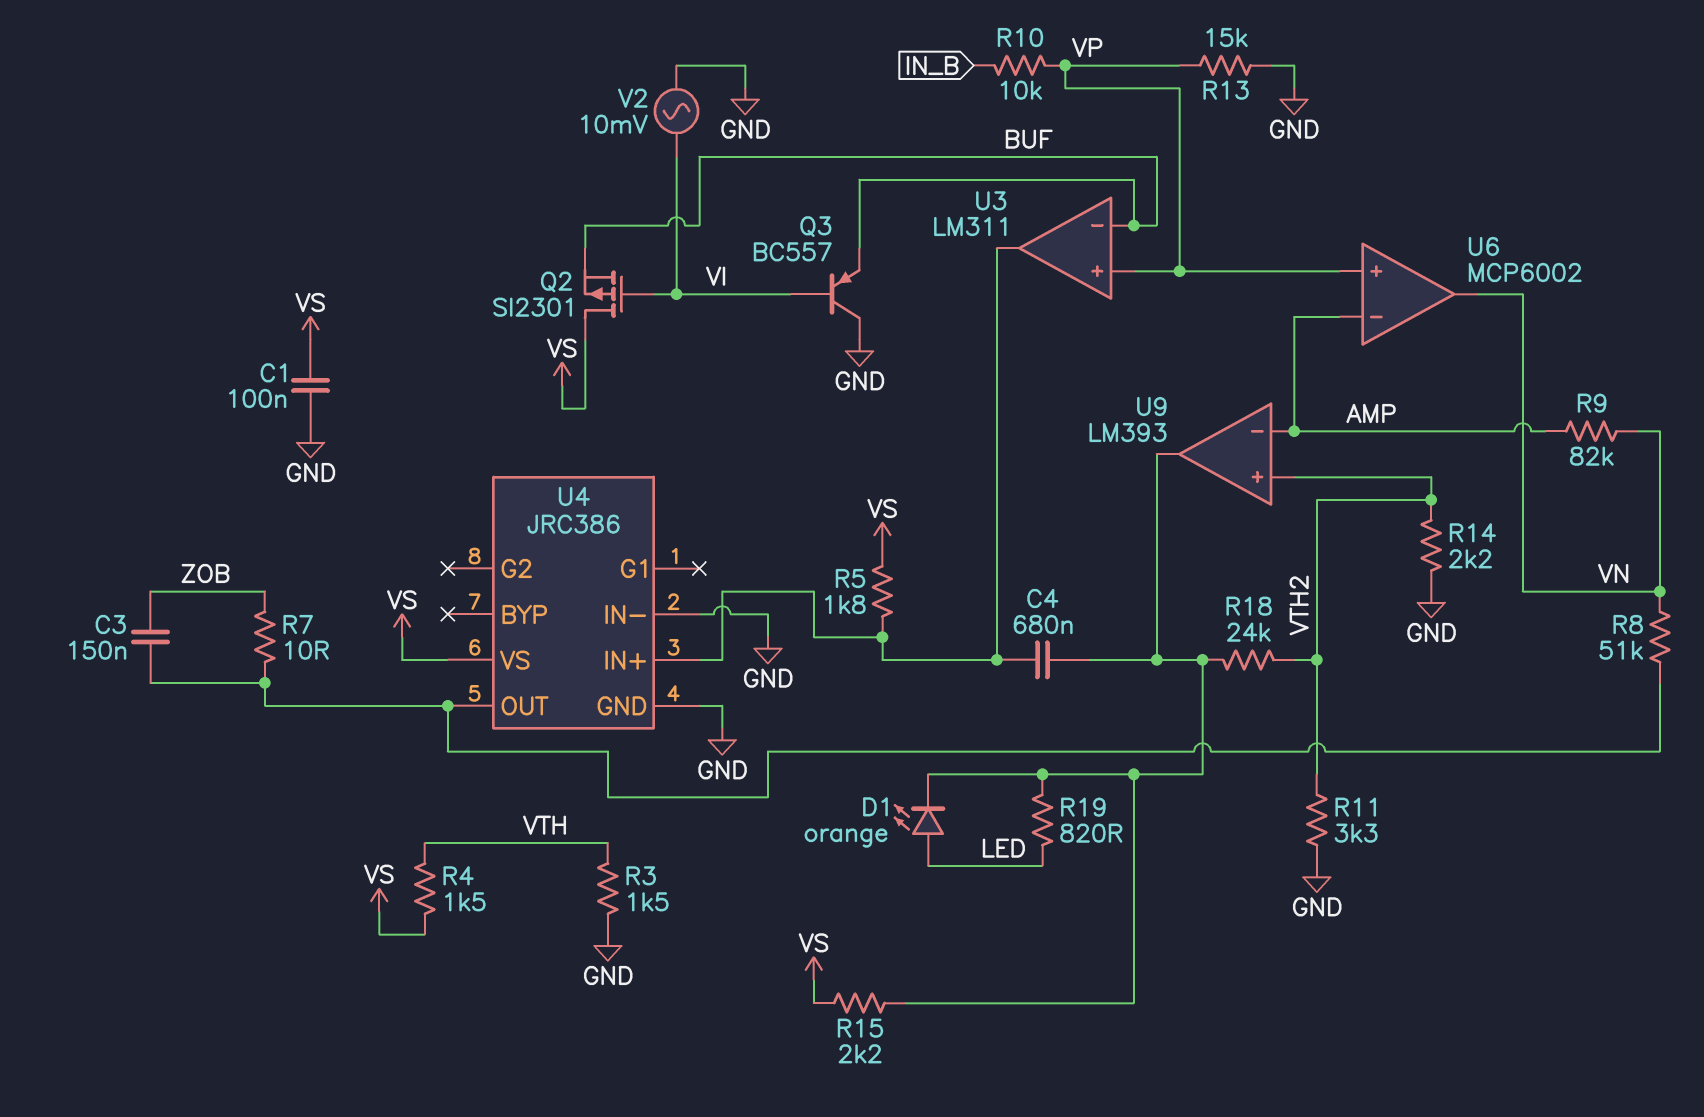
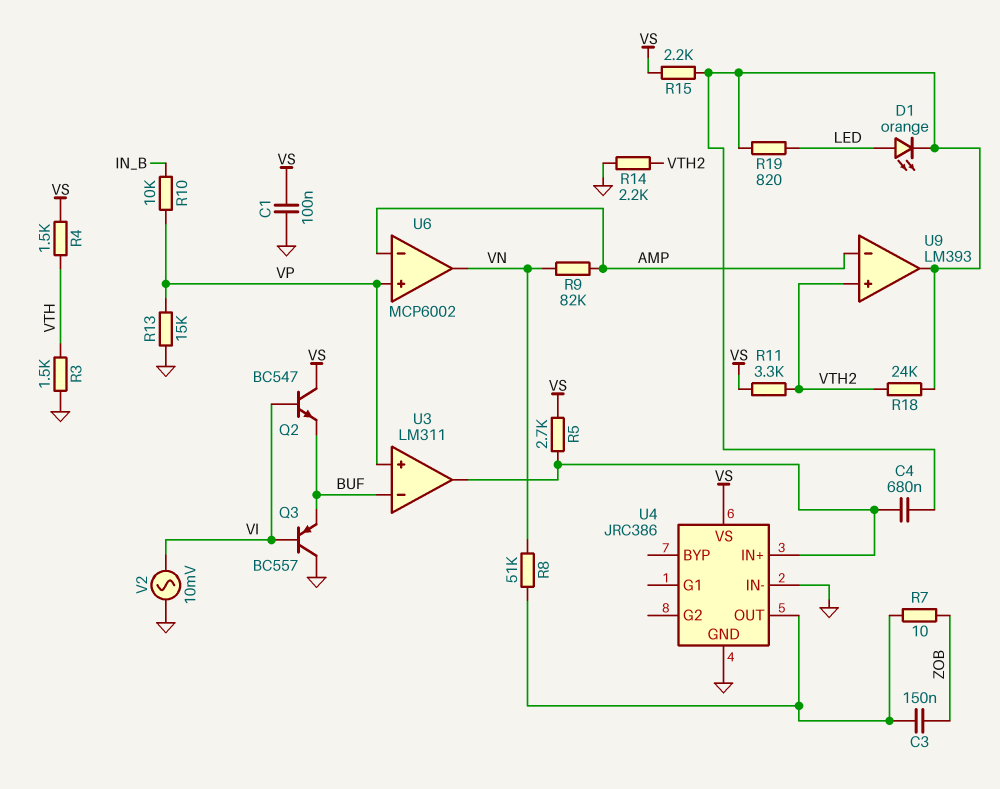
Q2: PMOS SI2301 (G VI, D VS, S BUF) -> NPN BC547 (B VI, C VS, E BUF)
R5: 1.8k (U3/out, VS) -> 2.7k (U3/out, VS)
R11: 3.3k (GND, VTH2) -> 3.3k (VS, VTH2)

